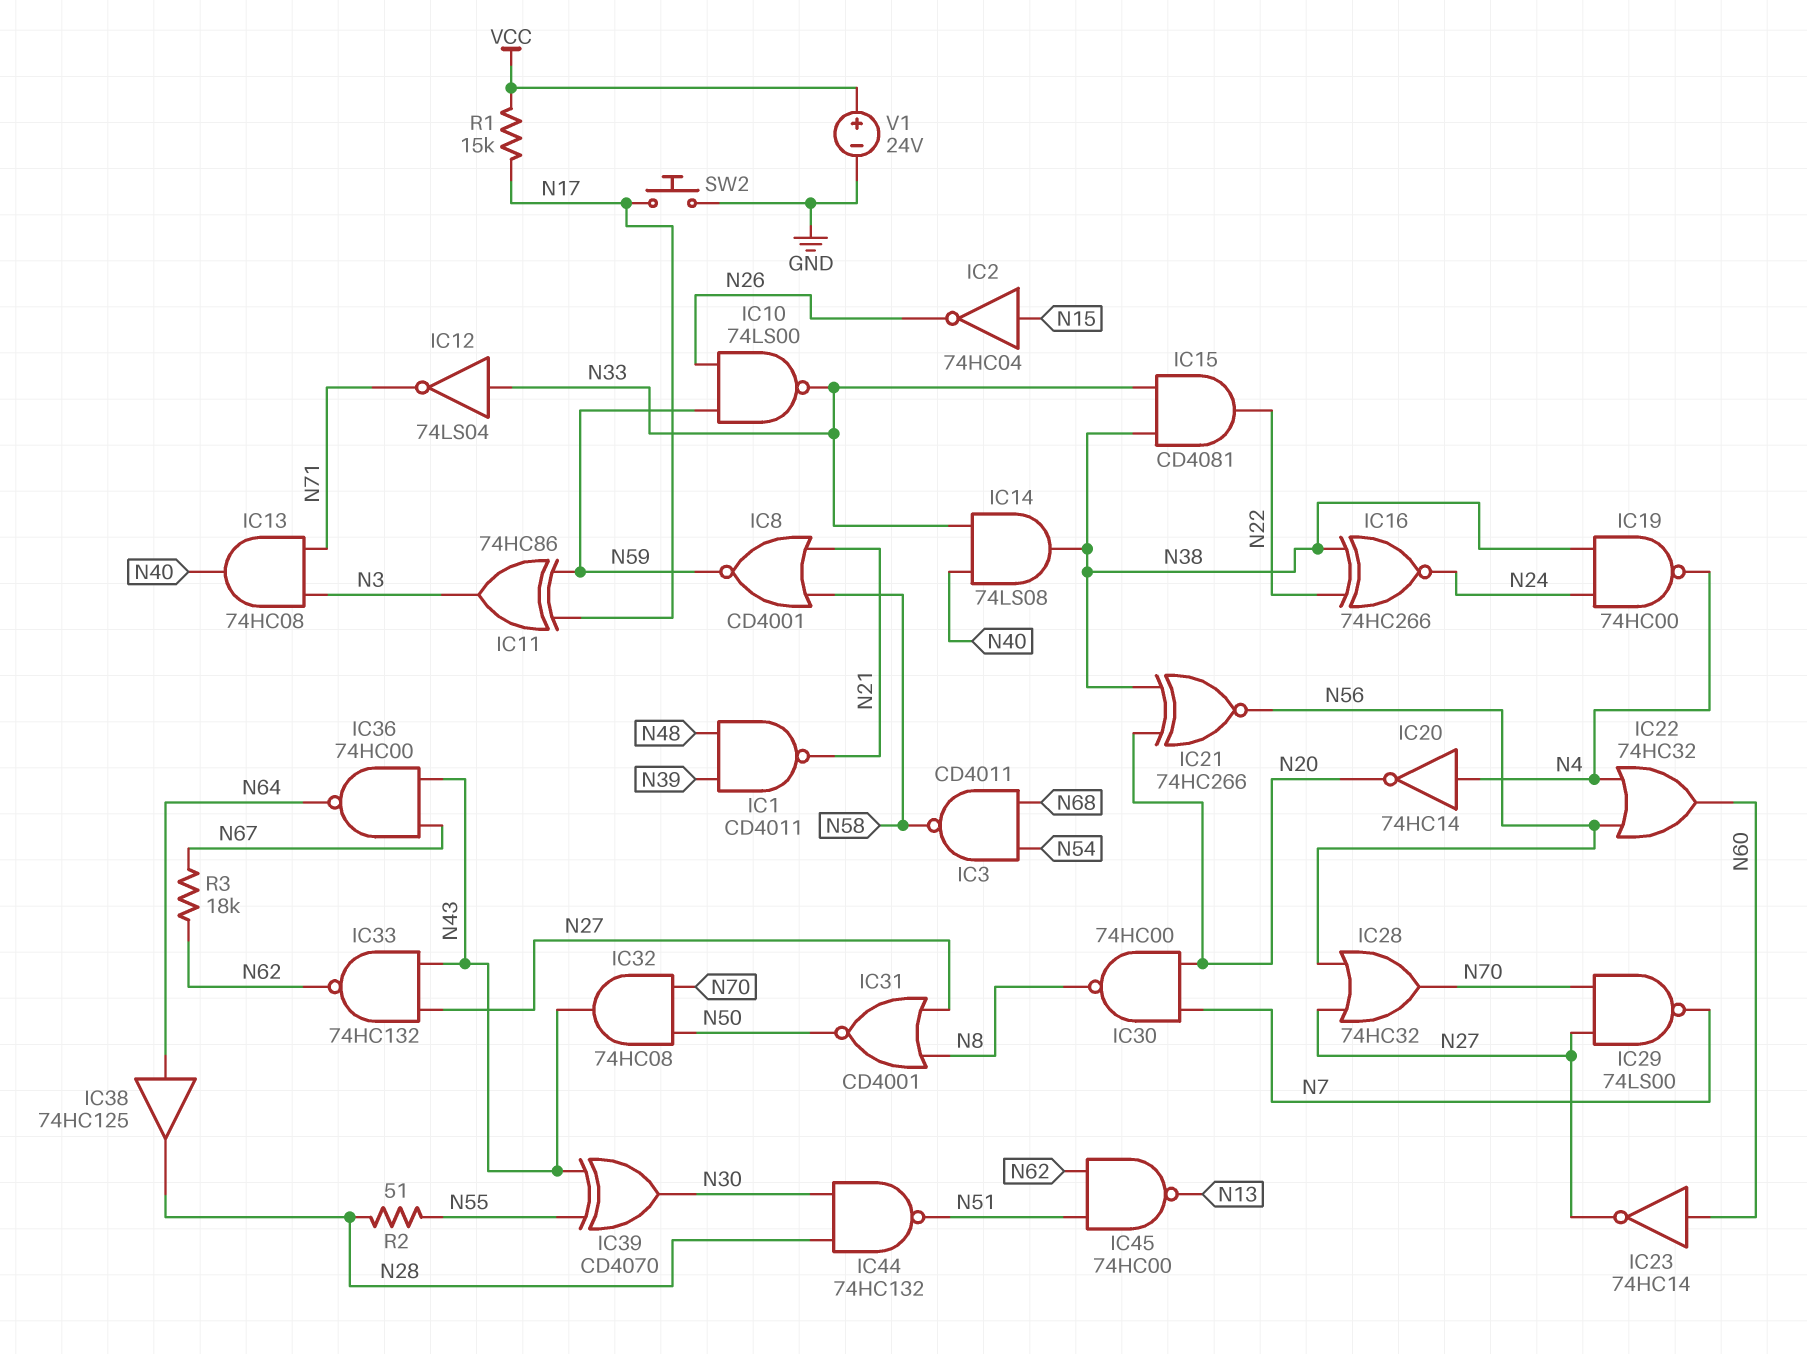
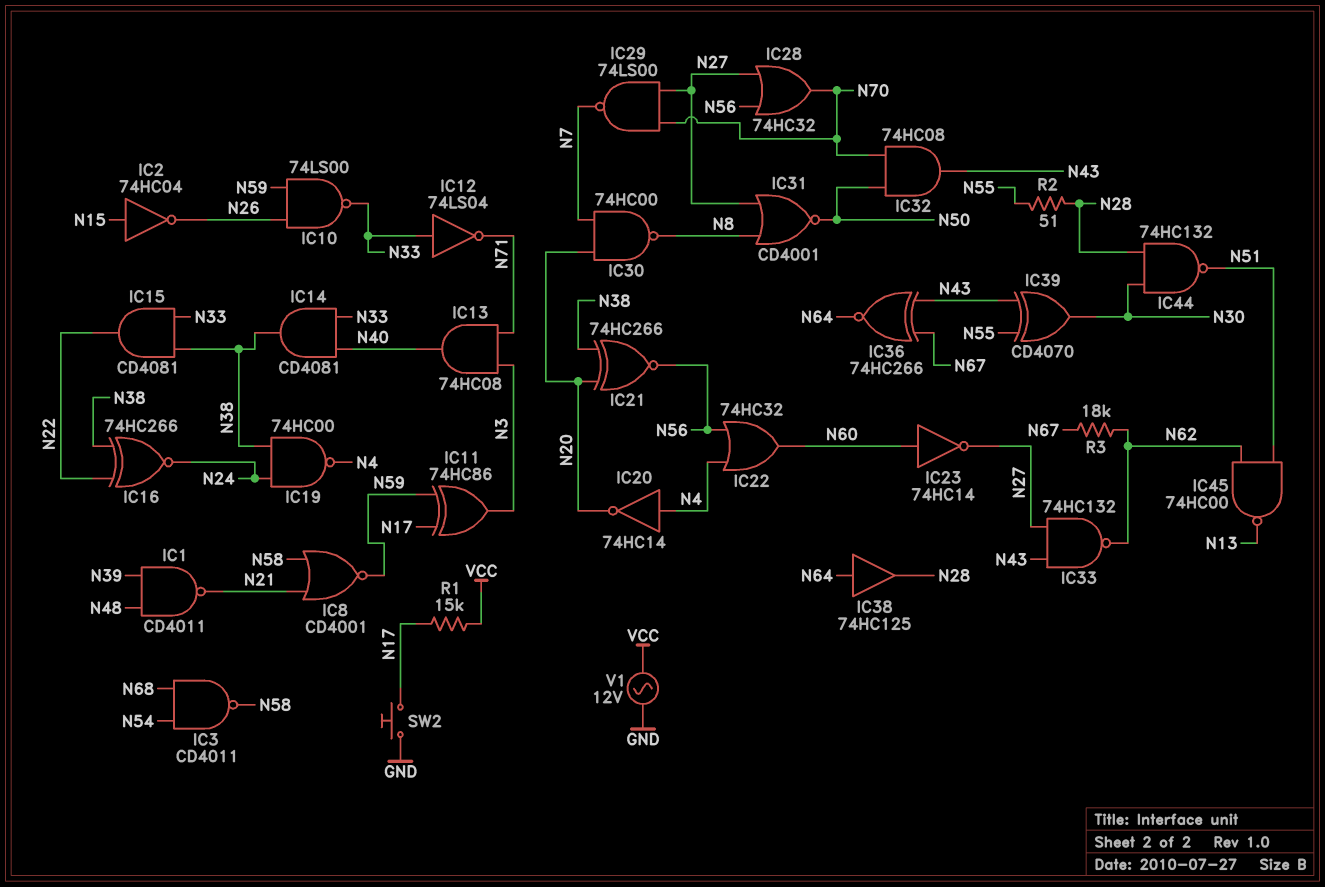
IC14: AND 74LS08 (in N33, in N40, out N38) -> AND CD4081 (in N33, in N40, out N38)
IC36: NAND 74HC00 (in N43, in N67, out N64) -> XNOR 74HC266 (in N43, in N67, out N64)
V1: 24V (plus VCC, minus GND) -> AC 12V (GND, VCC)

